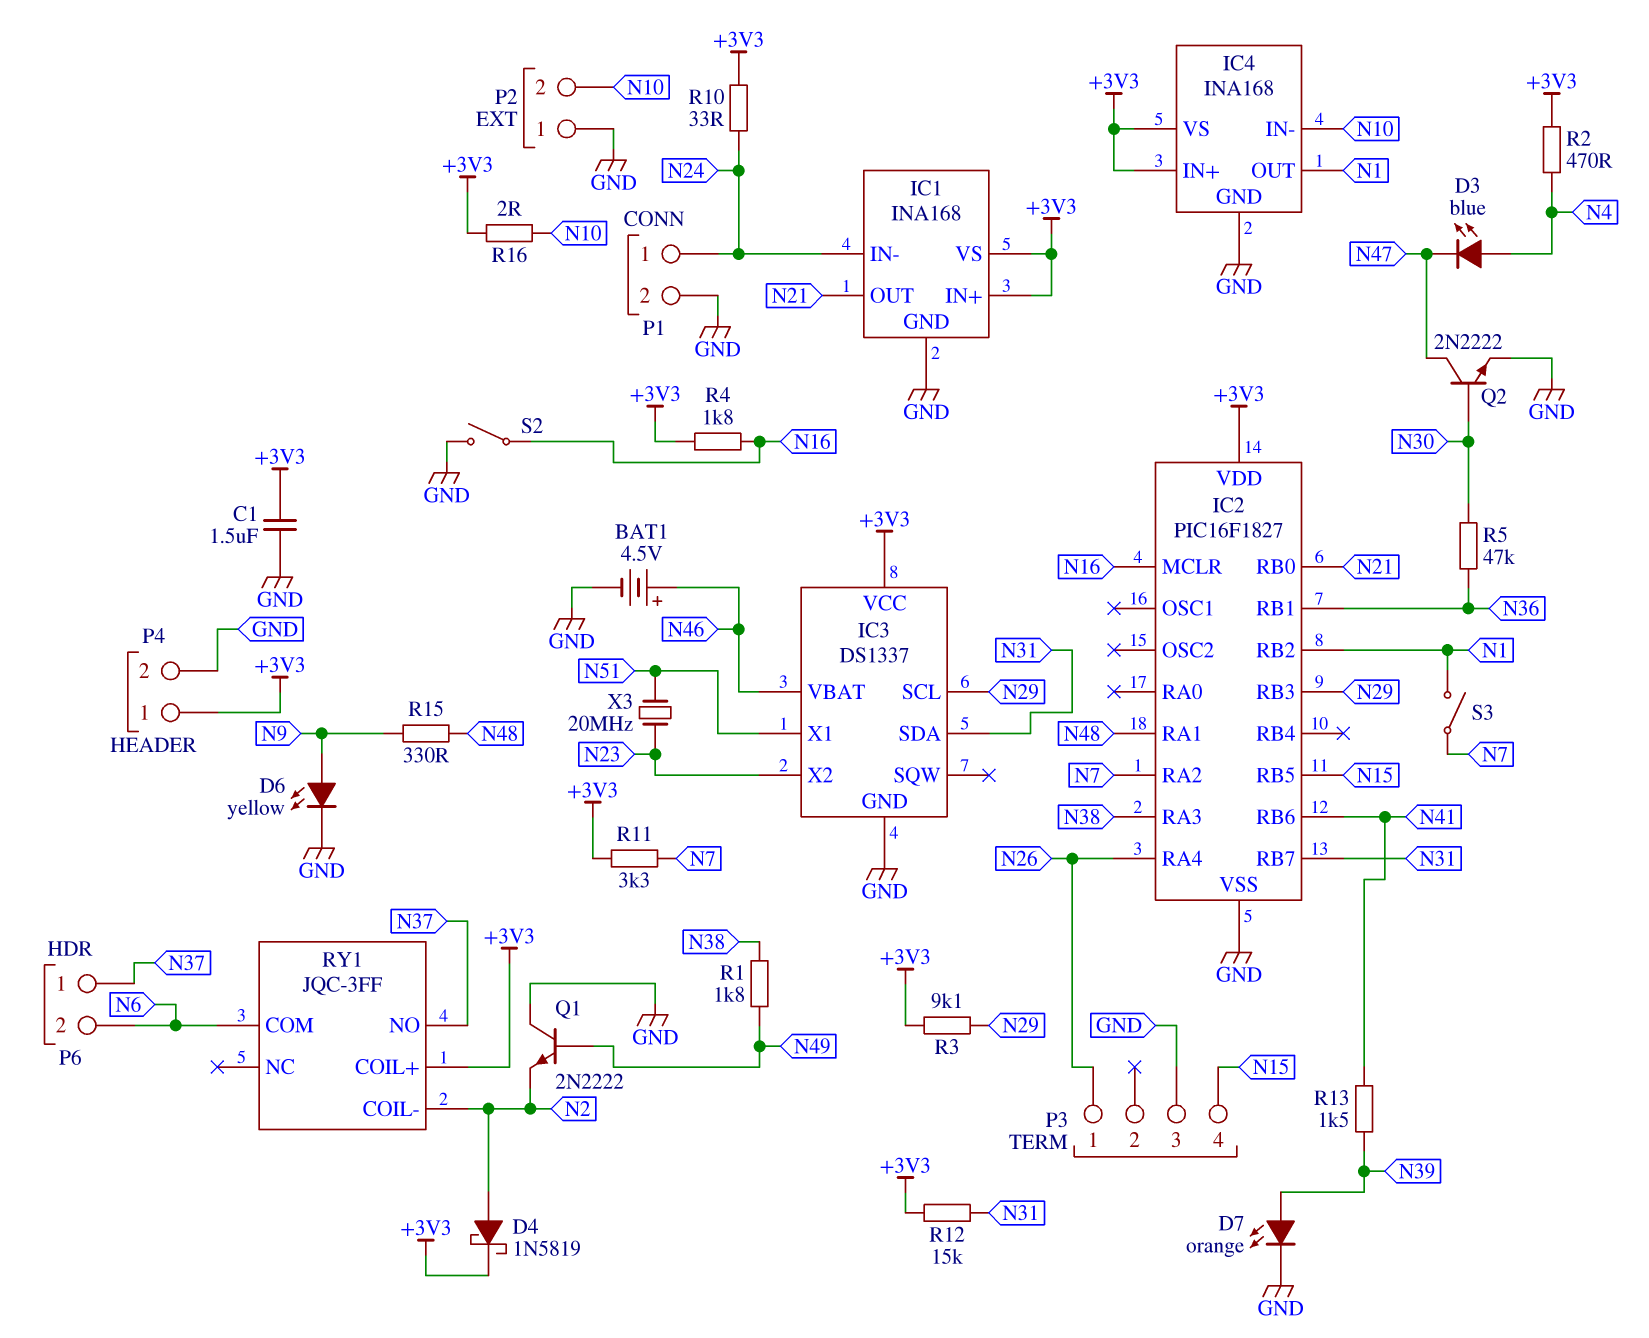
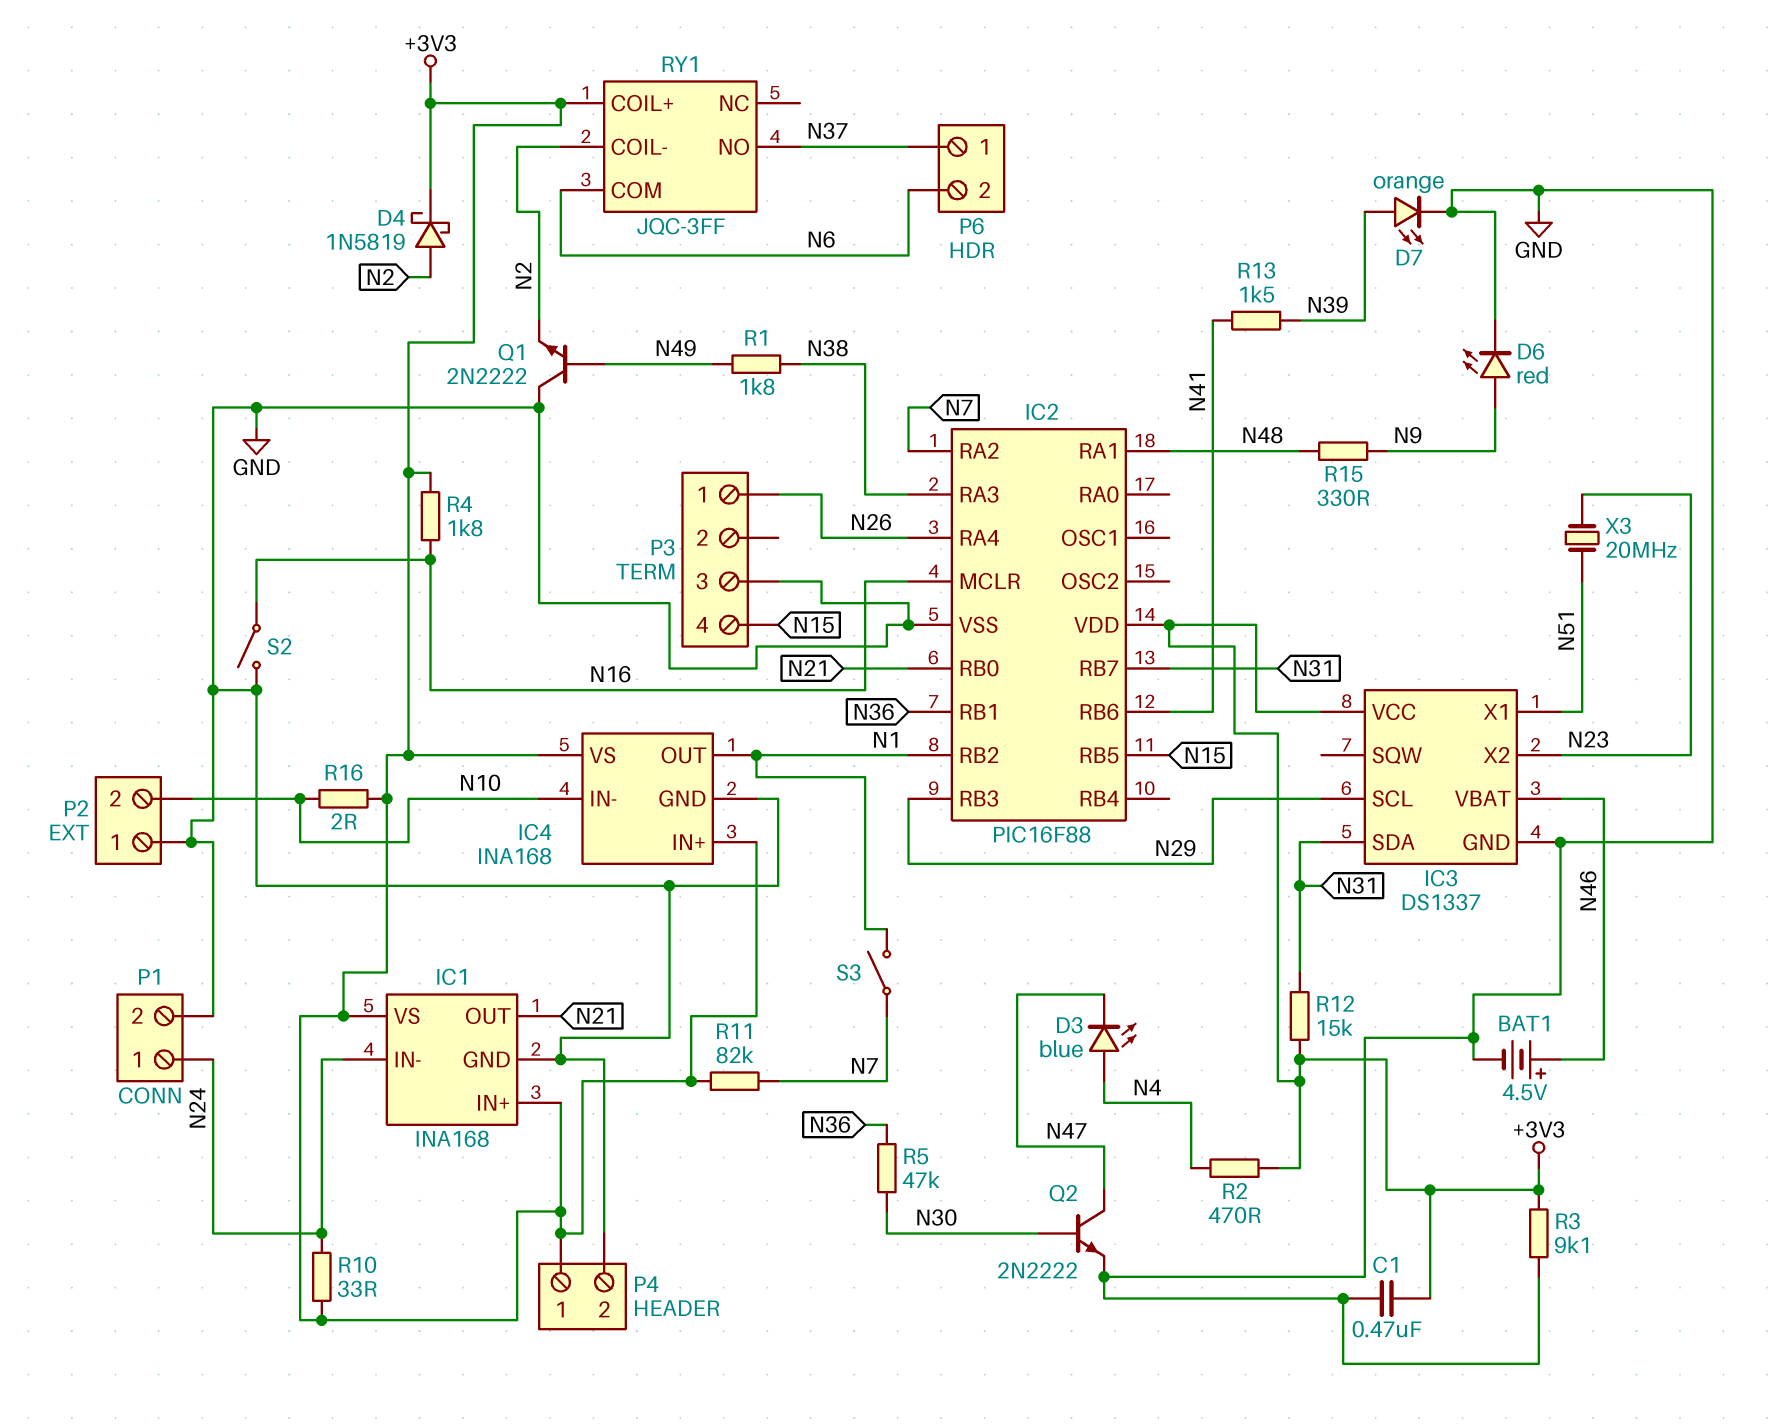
C1: 1.5uF (+3V3, GND) -> 470nF (+3V3, GND)
D6: LED yellow (A N9, K GND) -> LED red (A N9, K GND)
IC2: PIC16F1827 -> PIC16F88
R3: 9.1k (+3V3, N29) -> 9.1k (+3V3, GND)
R11: 3.3k (+3V3, N7) -> 82k (+3V3, N7)

